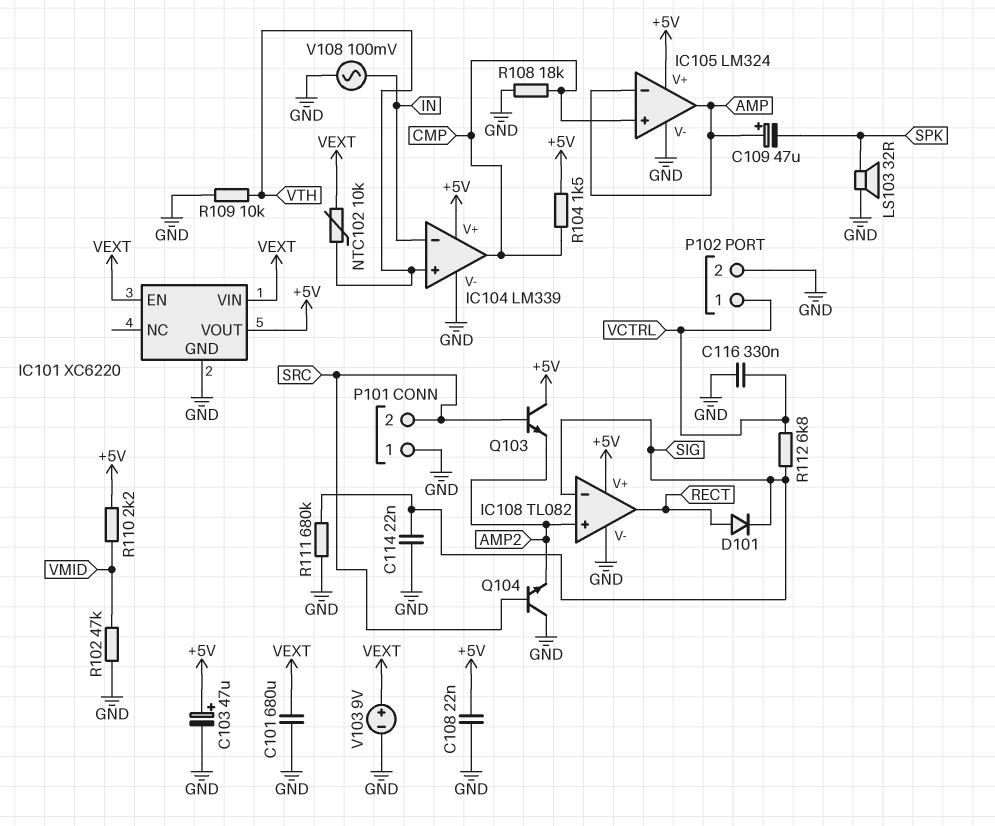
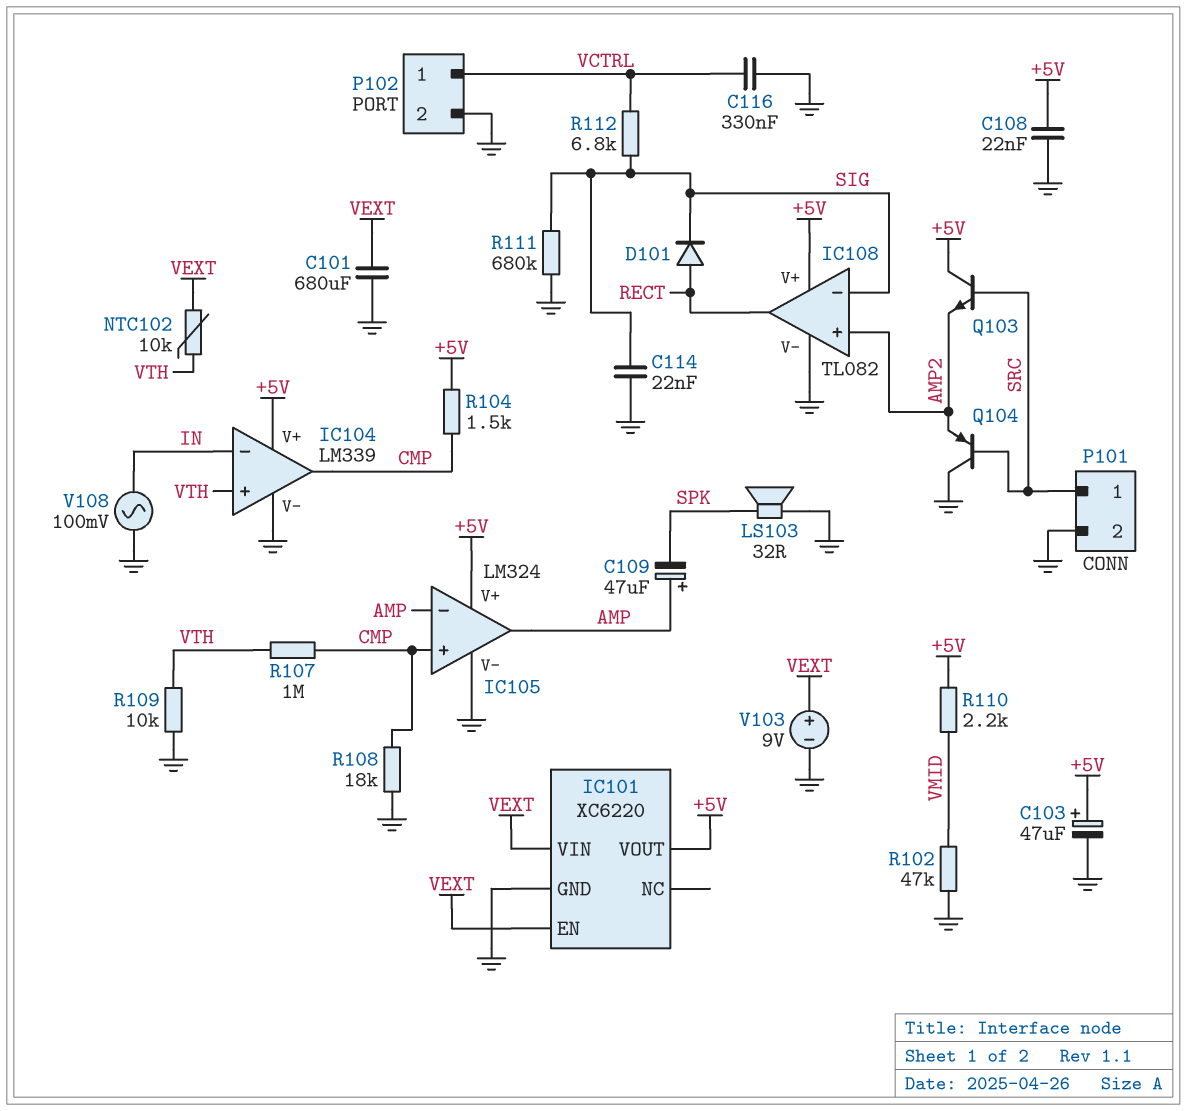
P101 pin 1: GND -> SRC
P101 pin 2: SRC -> GND
Q104: NPN (B SRC, C GND, E AMP2) -> PNP (B SRC, C GND, E AMP2)
R107: none -> 1M (CMP, VTH)

